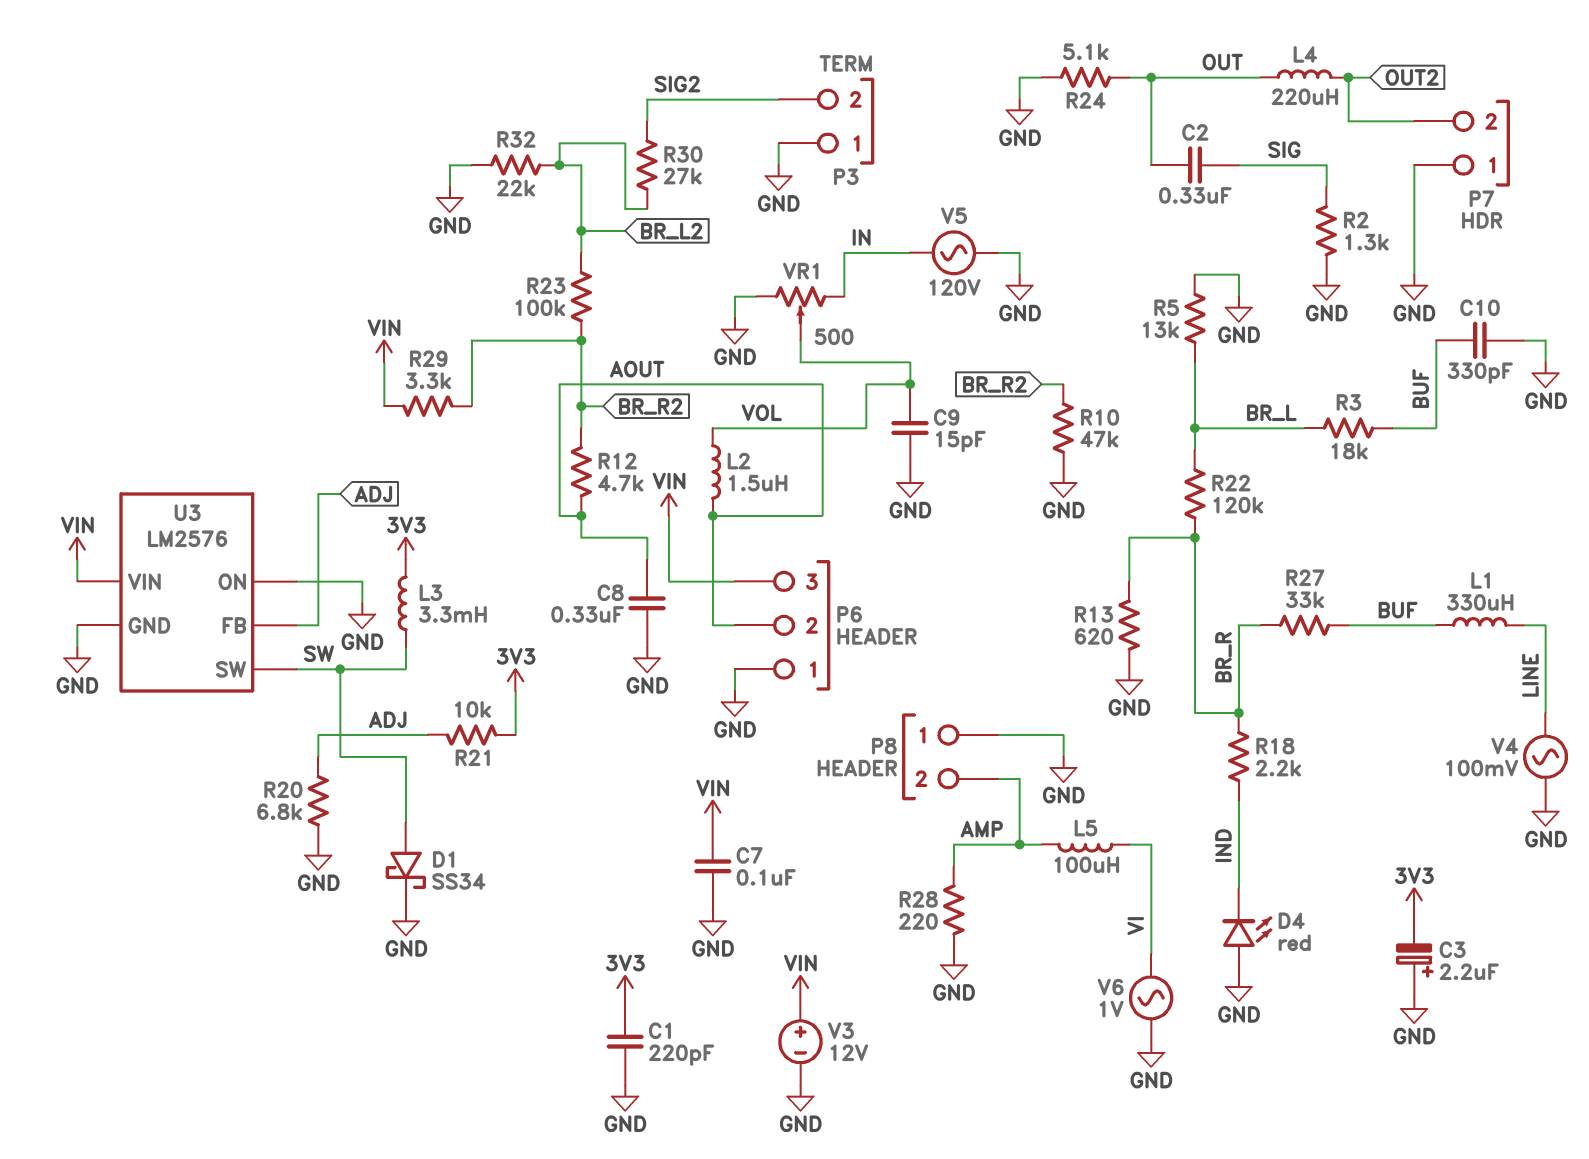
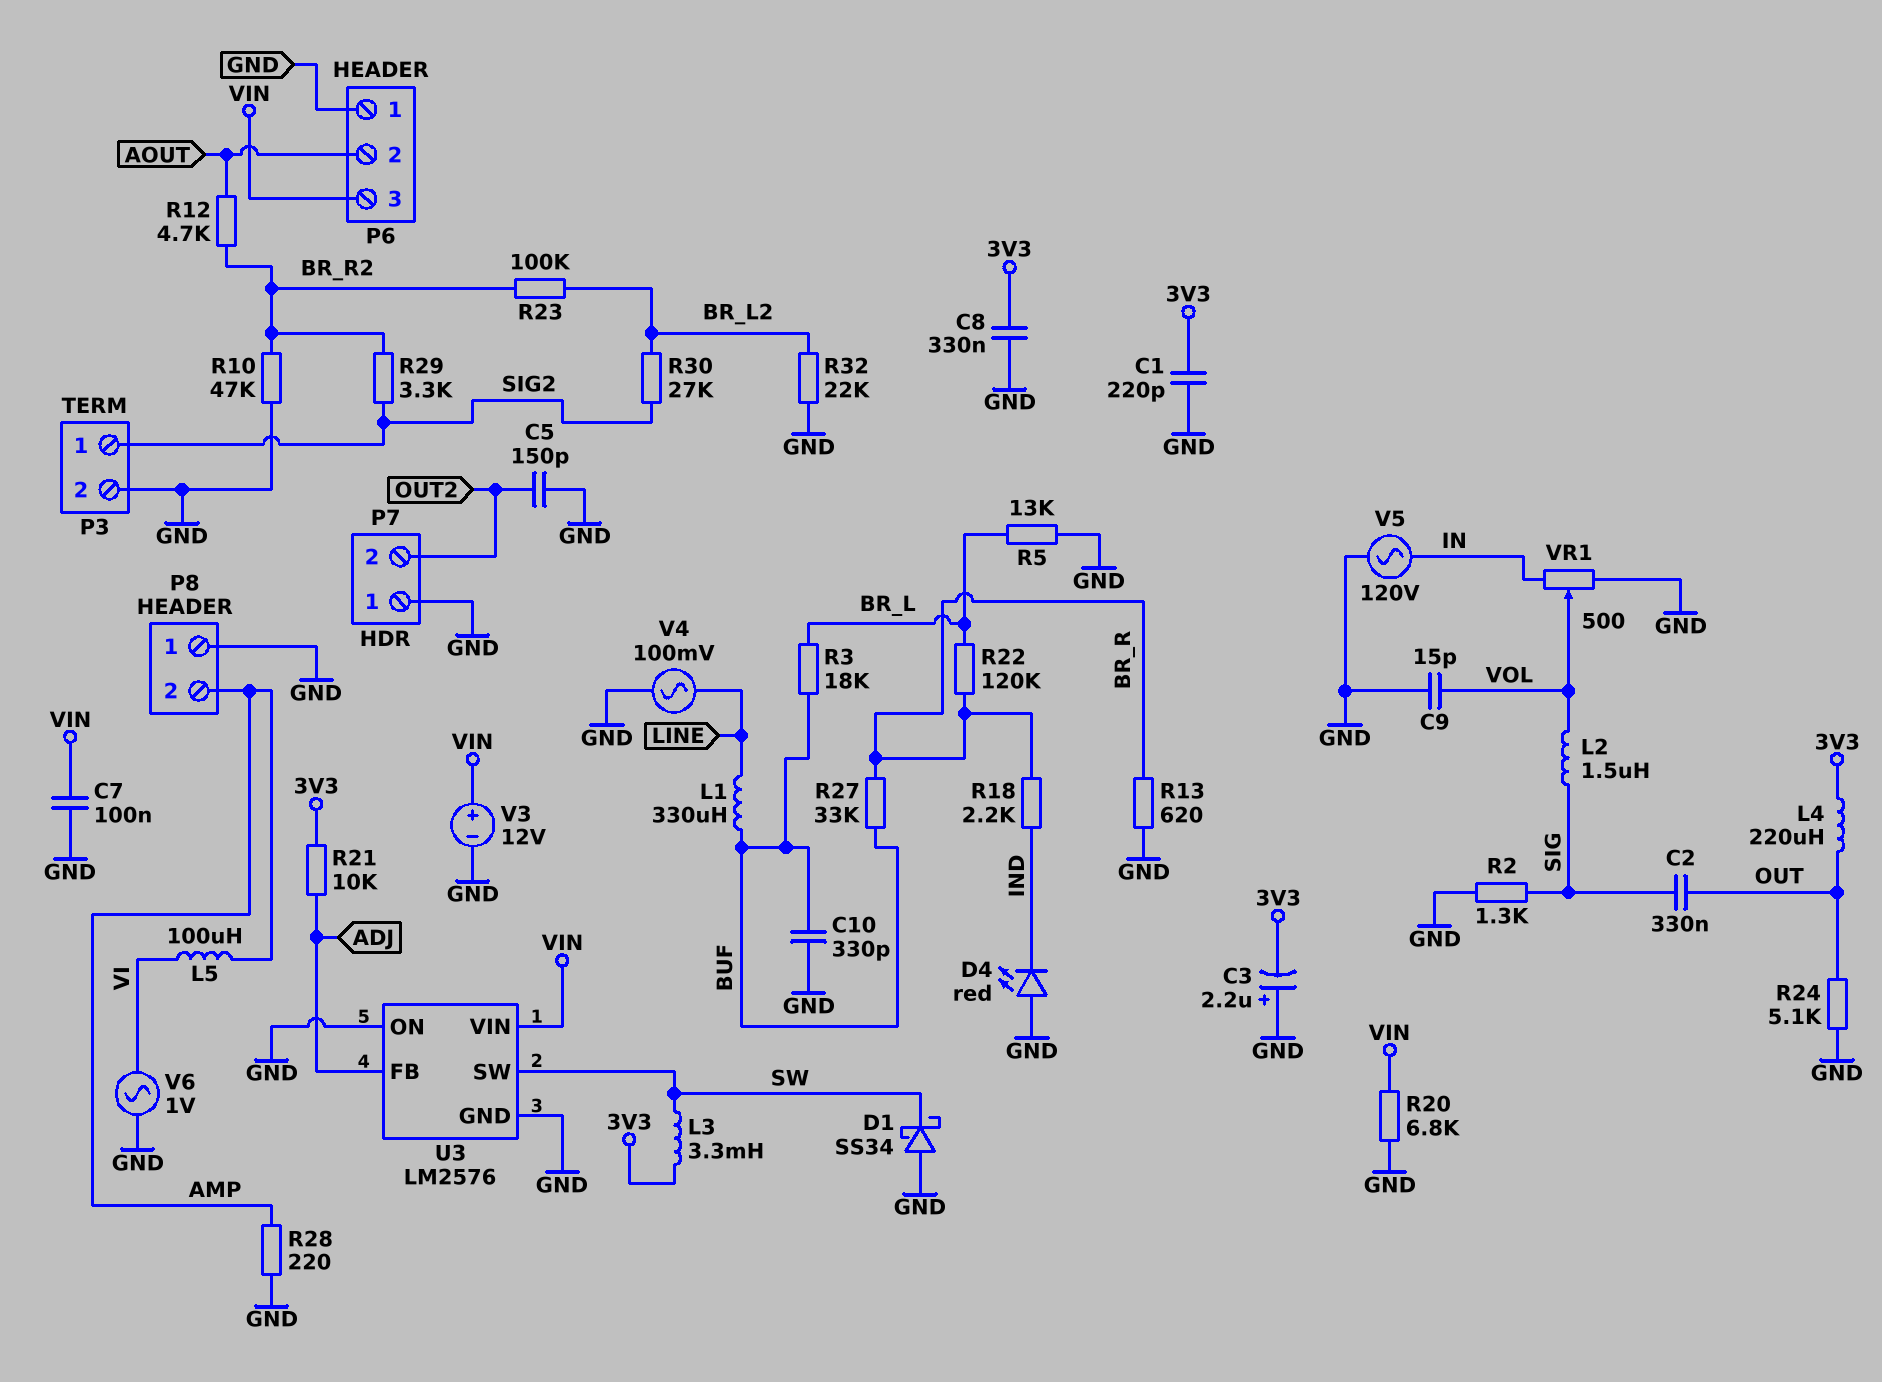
C5: none -> 150pF (GND, OUT2)
C8: 330nF (AOUT, GND) -> 330nF (3V3, GND)
D1: schottky SS34 (A SW, K GND) -> schottky SS34 (A GND, K SW)
L2: 1.5uH (AOUT, VOL) -> 1.5uH (SIG, VOL)
L4: 220uH (OUT, OUT2) -> 220uH (3V3, OUT)
P3 pin 1: GND -> SIG2
P3 pin 2: SIG2 -> GND
R20: 6.8k (ADJ, GND) -> 6.8k (GND, VIN)
R29: 3.3k (BR_R2, VIN) -> 3.3k (BR_R2, SIG2)

